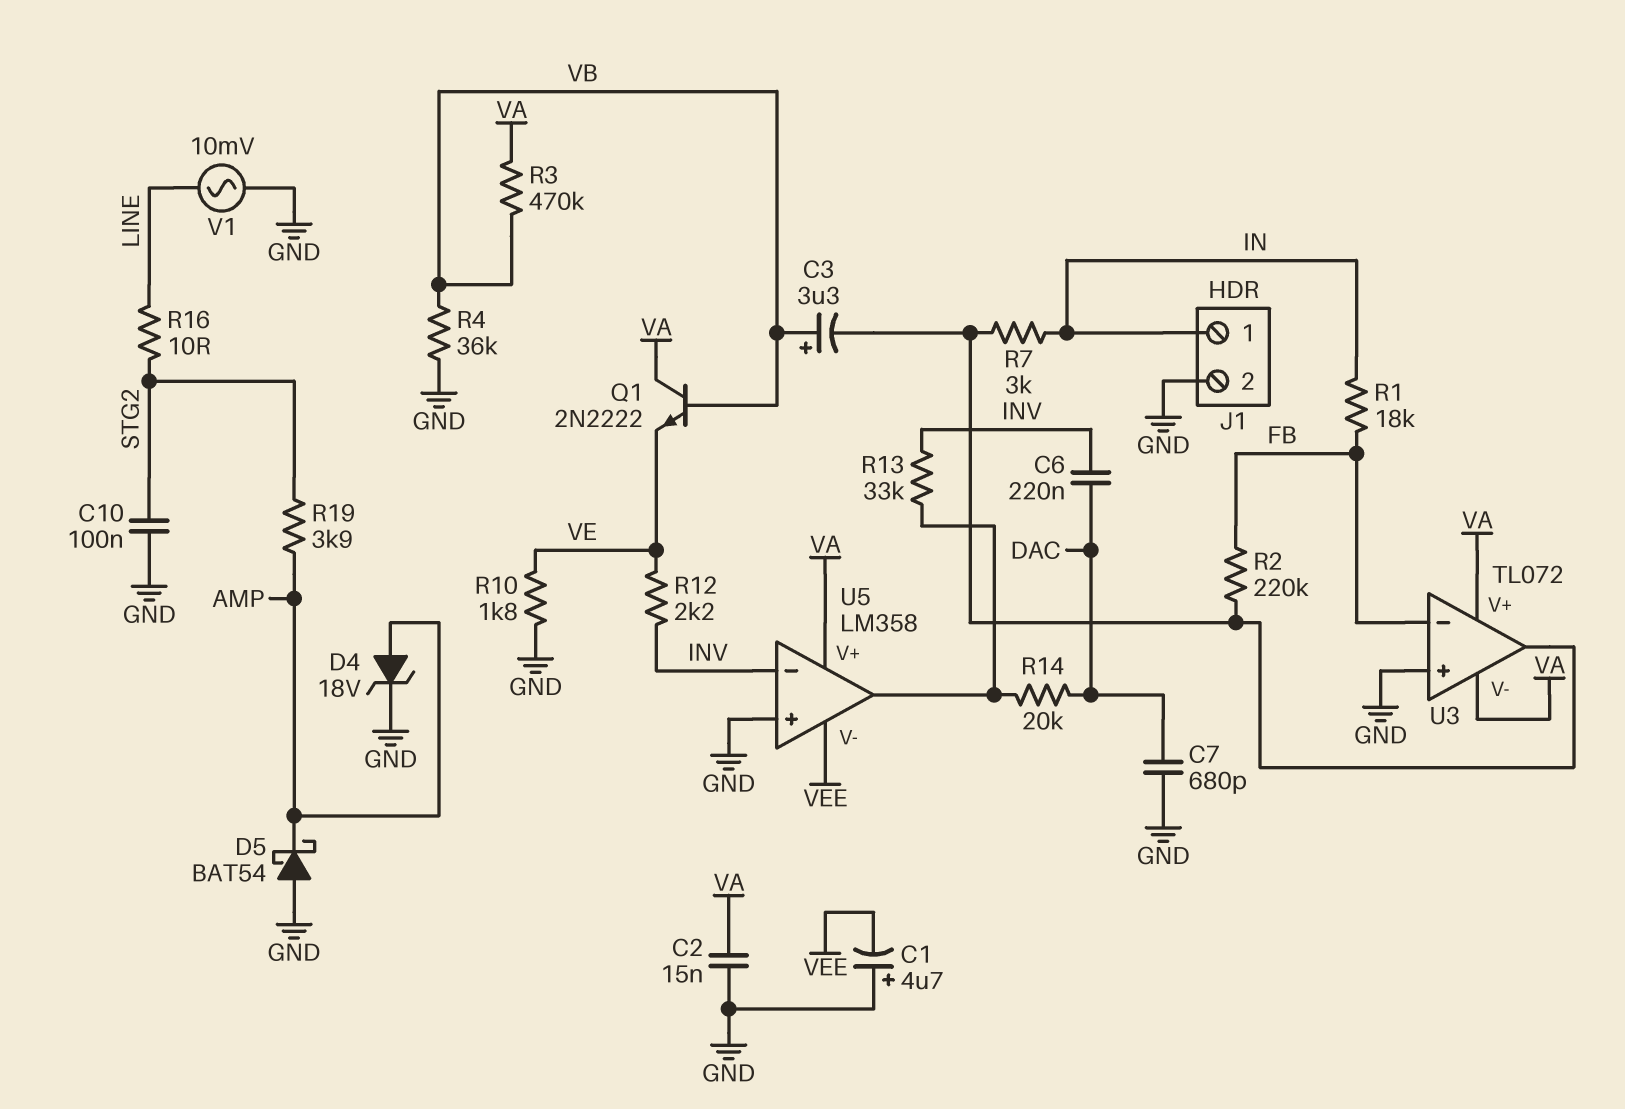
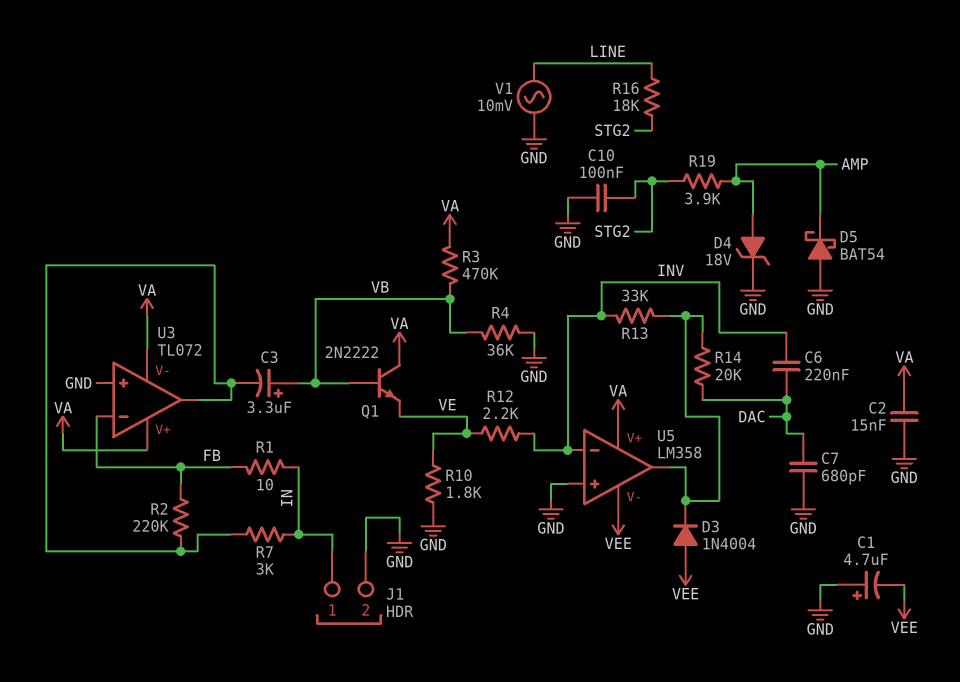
D3: none -> diode 1N4004 (A VEE, K U5/out)
R1: 18k (FB, IN) -> 10 (FB, IN)
R16: 10 (LINE, STG2) -> 18k (LINE, STG2)

